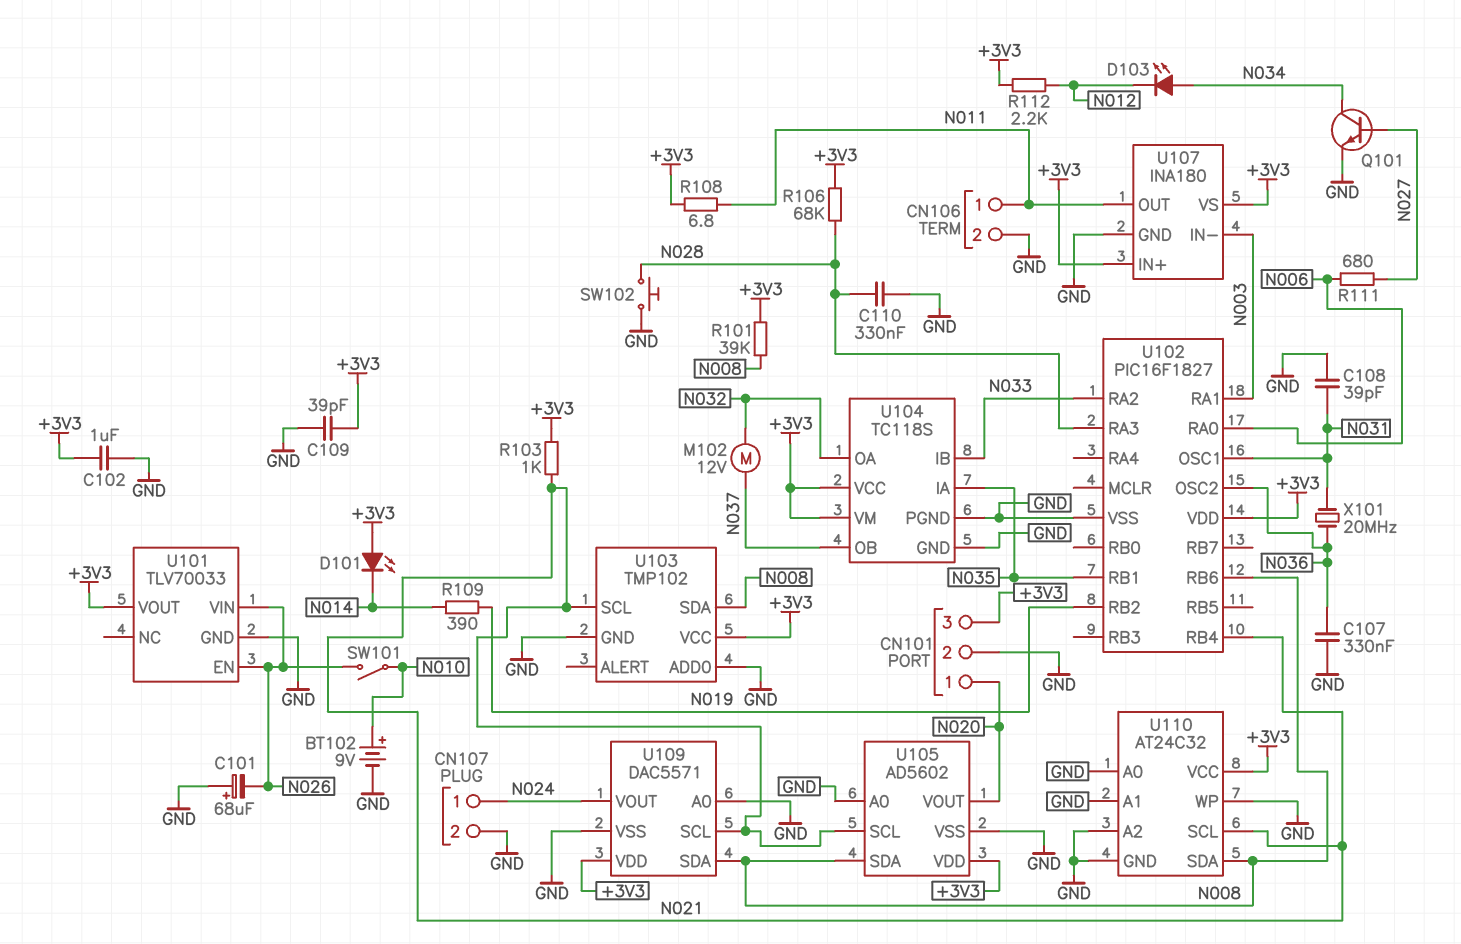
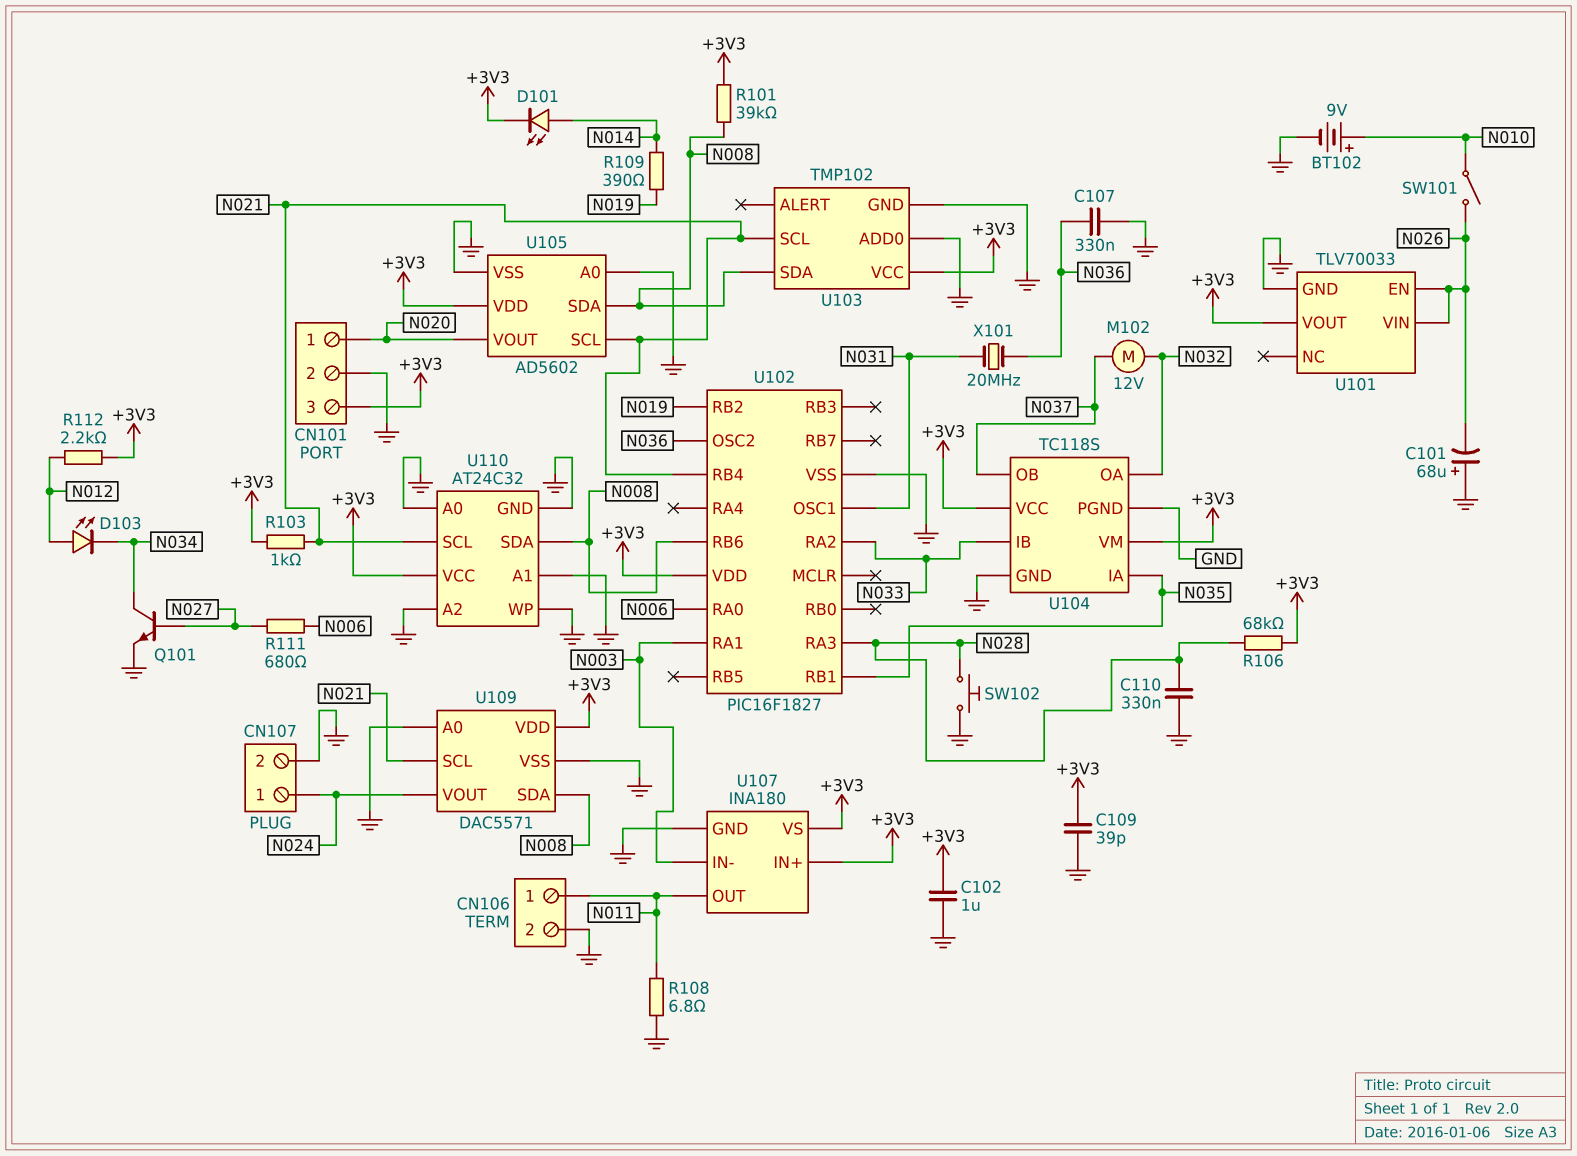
C108: 39pF (GND, N031) -> none
D101: LED (A +3V3, K N014) -> LED (A N014, K +3V3)
D103: LED (A N034, K N012) -> LED (A N012, K N034)
R108: 6.8 (+3V3, N011) -> 6.8 (GND, N011)

